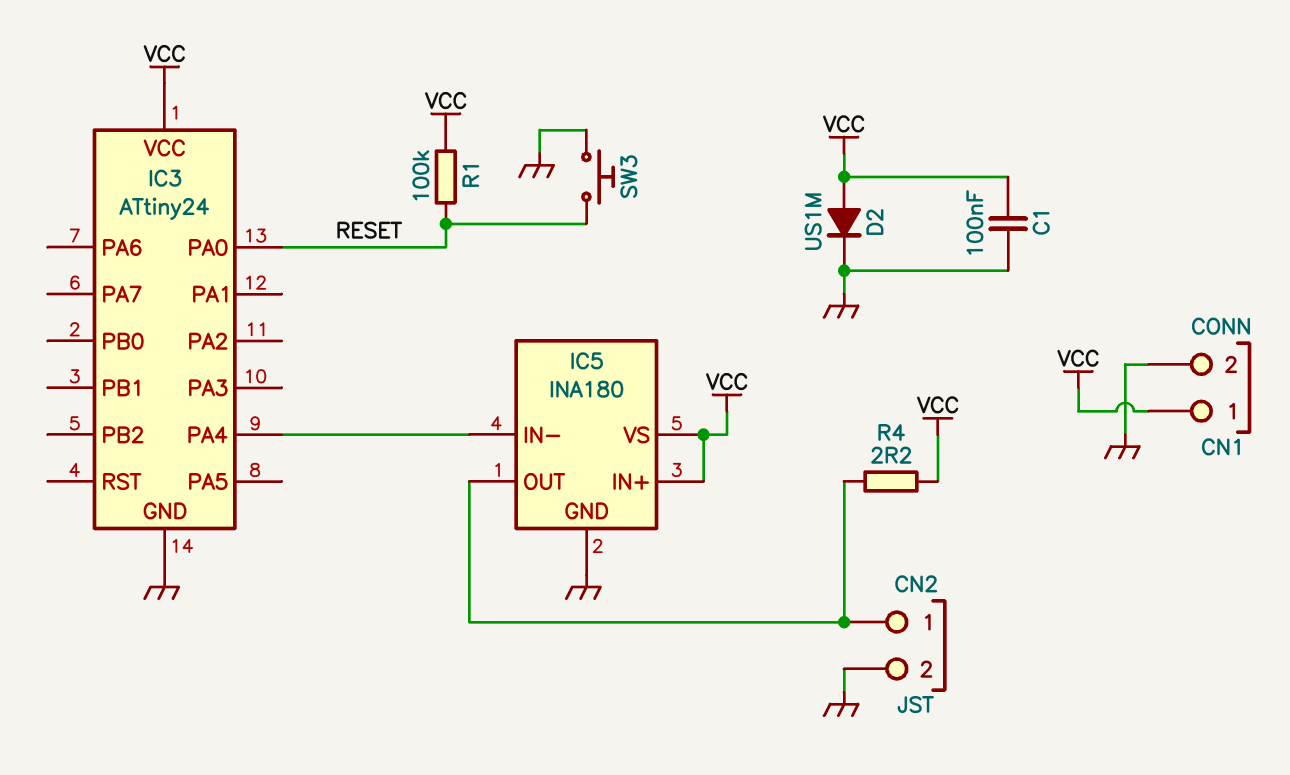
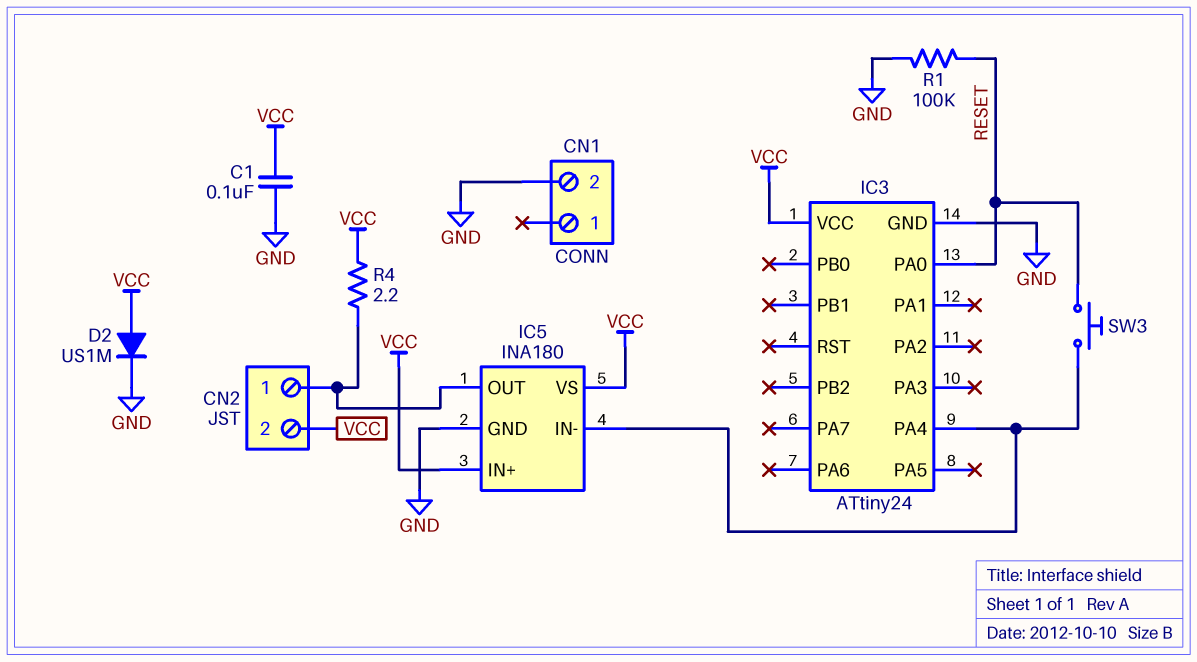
CN1 pin 1: VCC -> none
CN2 pin 2: GND -> VCC
R1: 100k (RESET, VCC) -> 100k (GND, RESET)
SW3: button (GND, RESET) -> button (IC3/PA4, RESET)

